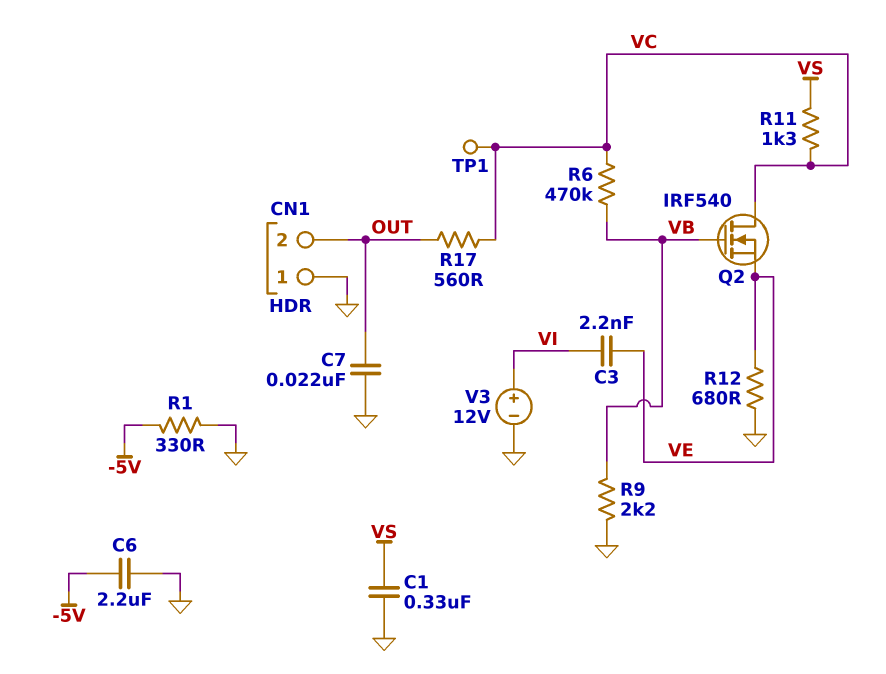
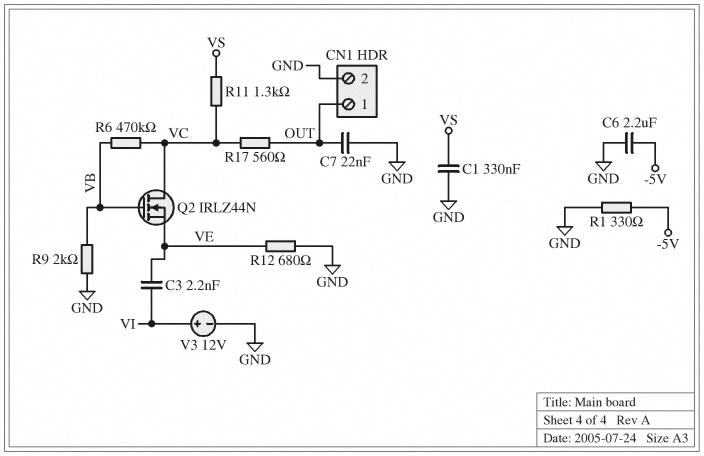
CN1 pin 1: GND -> OUT
CN1 pin 2: OUT -> GND
Q2: NMOS IRF540 (G VB, D VC, S VE) -> NMOS IRLZ44N (G VB, D VC, S VE)
R9: 2.2k (GND, VB) -> 2k (GND, VB)
TP1: test point (VC) -> none

